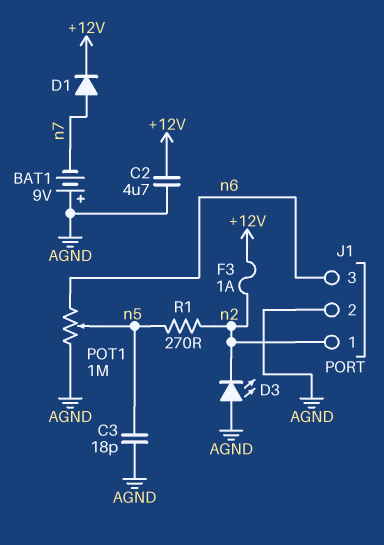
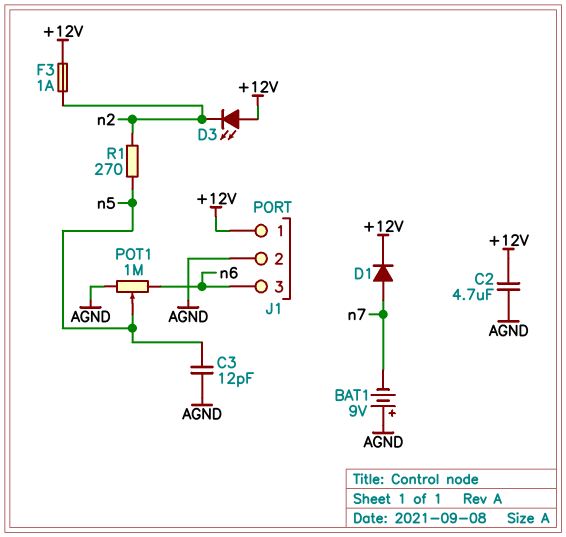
C3: 18pF (AGND, n5) -> 12pF (AGND, n5)
D3: LED (A AGND, K n2) -> LED (A +12V, K n2)
J1 pin 1: n2 -> +12V

